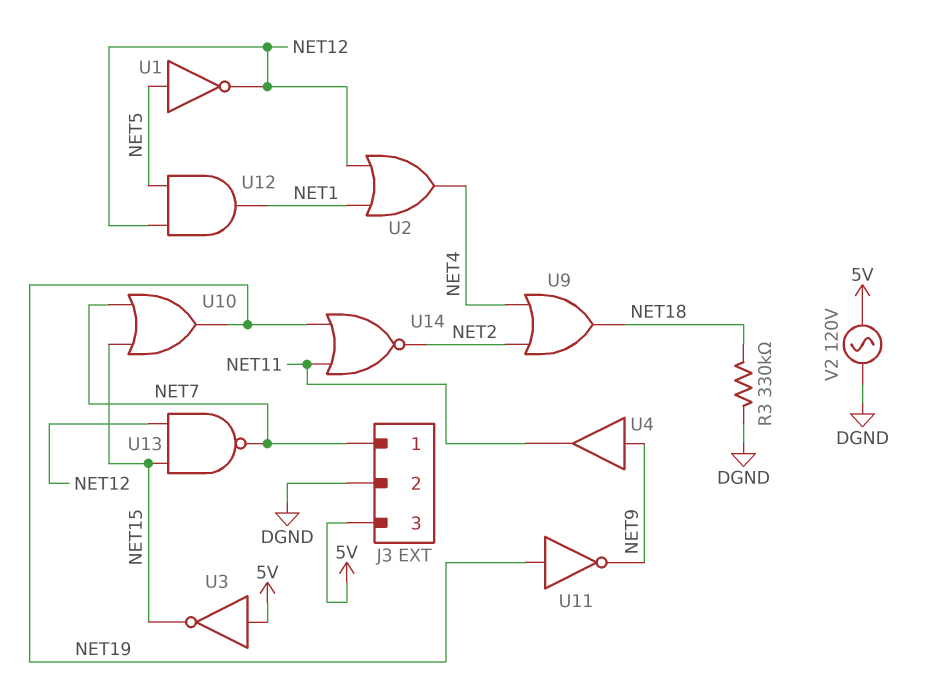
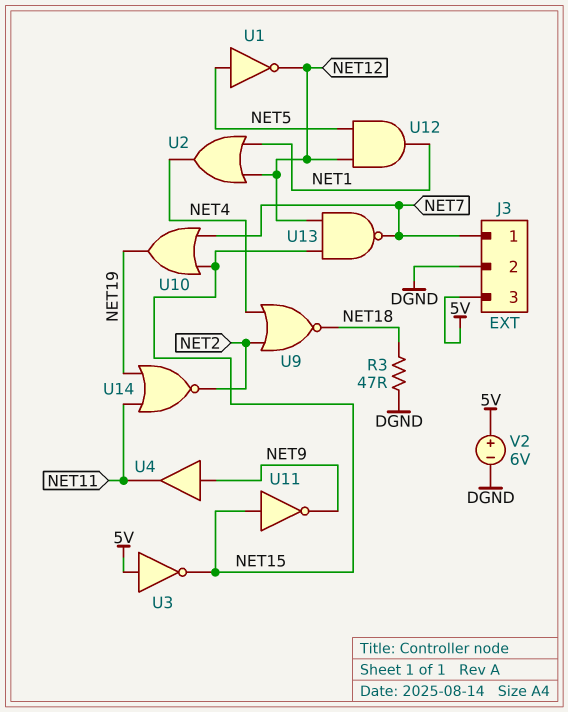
R3: 330k (DGND, NET18) -> 47 (DGND, NET18)
U9: OR (in NET2, in NET4, out NET18) -> NOR (in NET2, in NET4, out NET18)
U11: NOT (in NET19, out NET9) -> NOT (in NET15, out NET9)
V2: AC 120V (5V, DGND) -> 6V (plus 5V, minus DGND)

